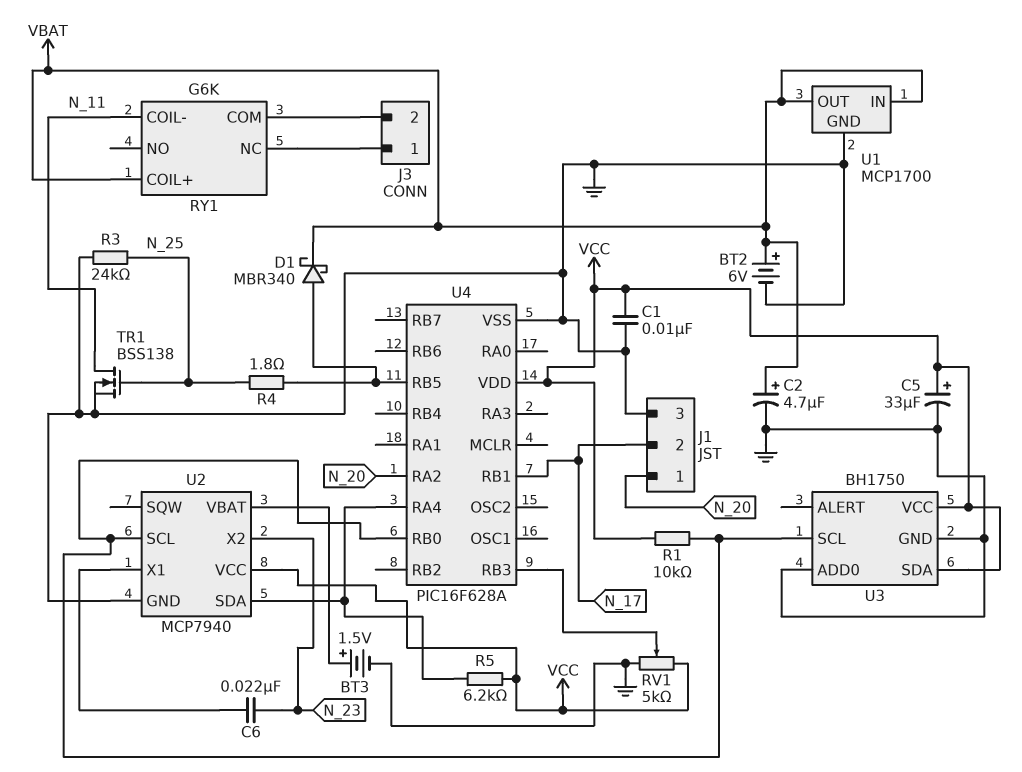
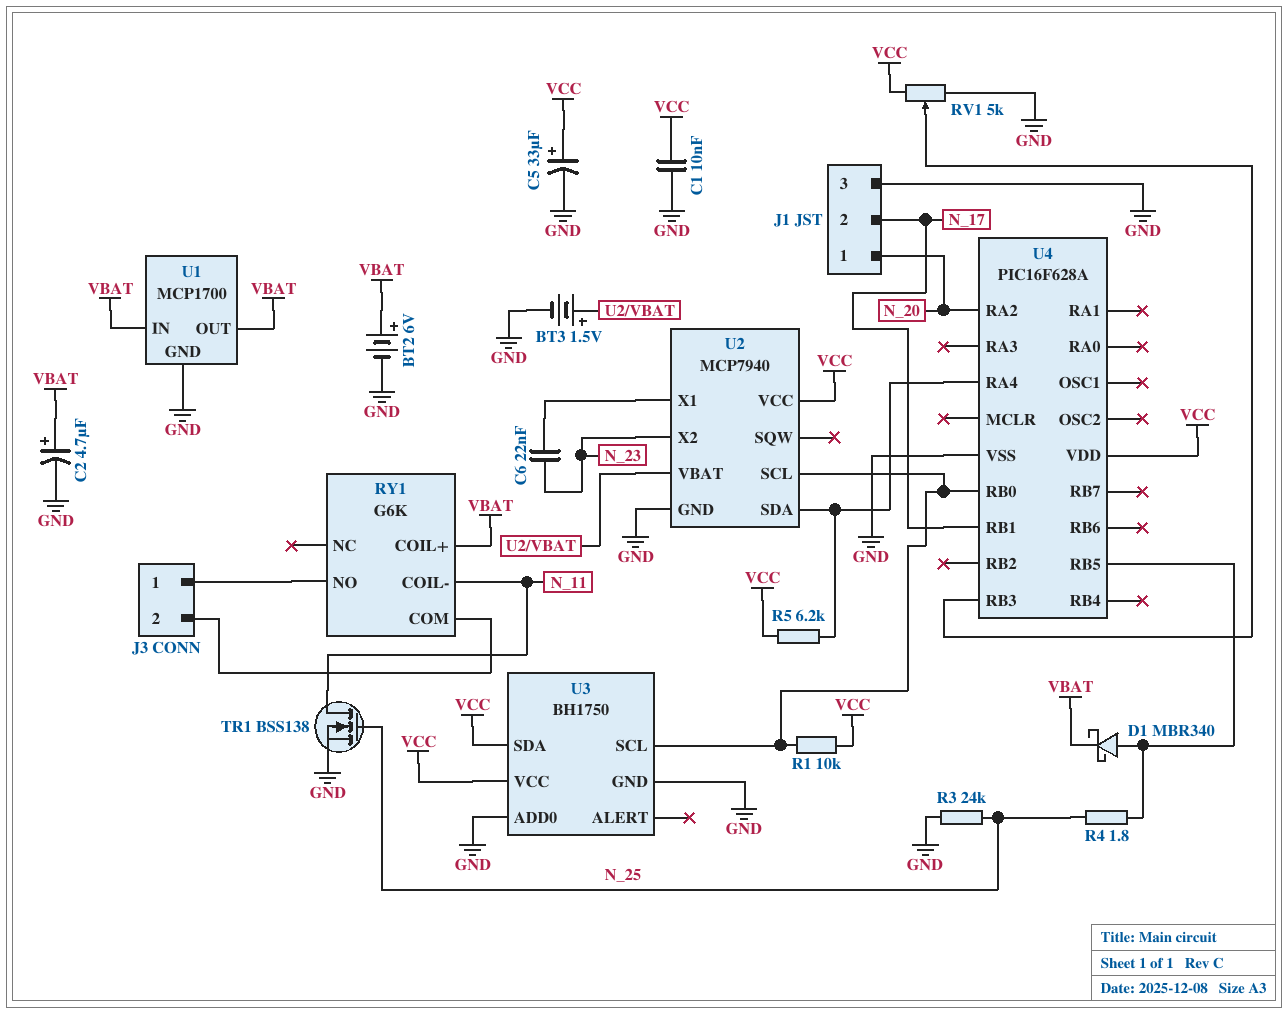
RY1 pin NC: J3/1 -> none
RY1 pin NO: none -> J3/1

